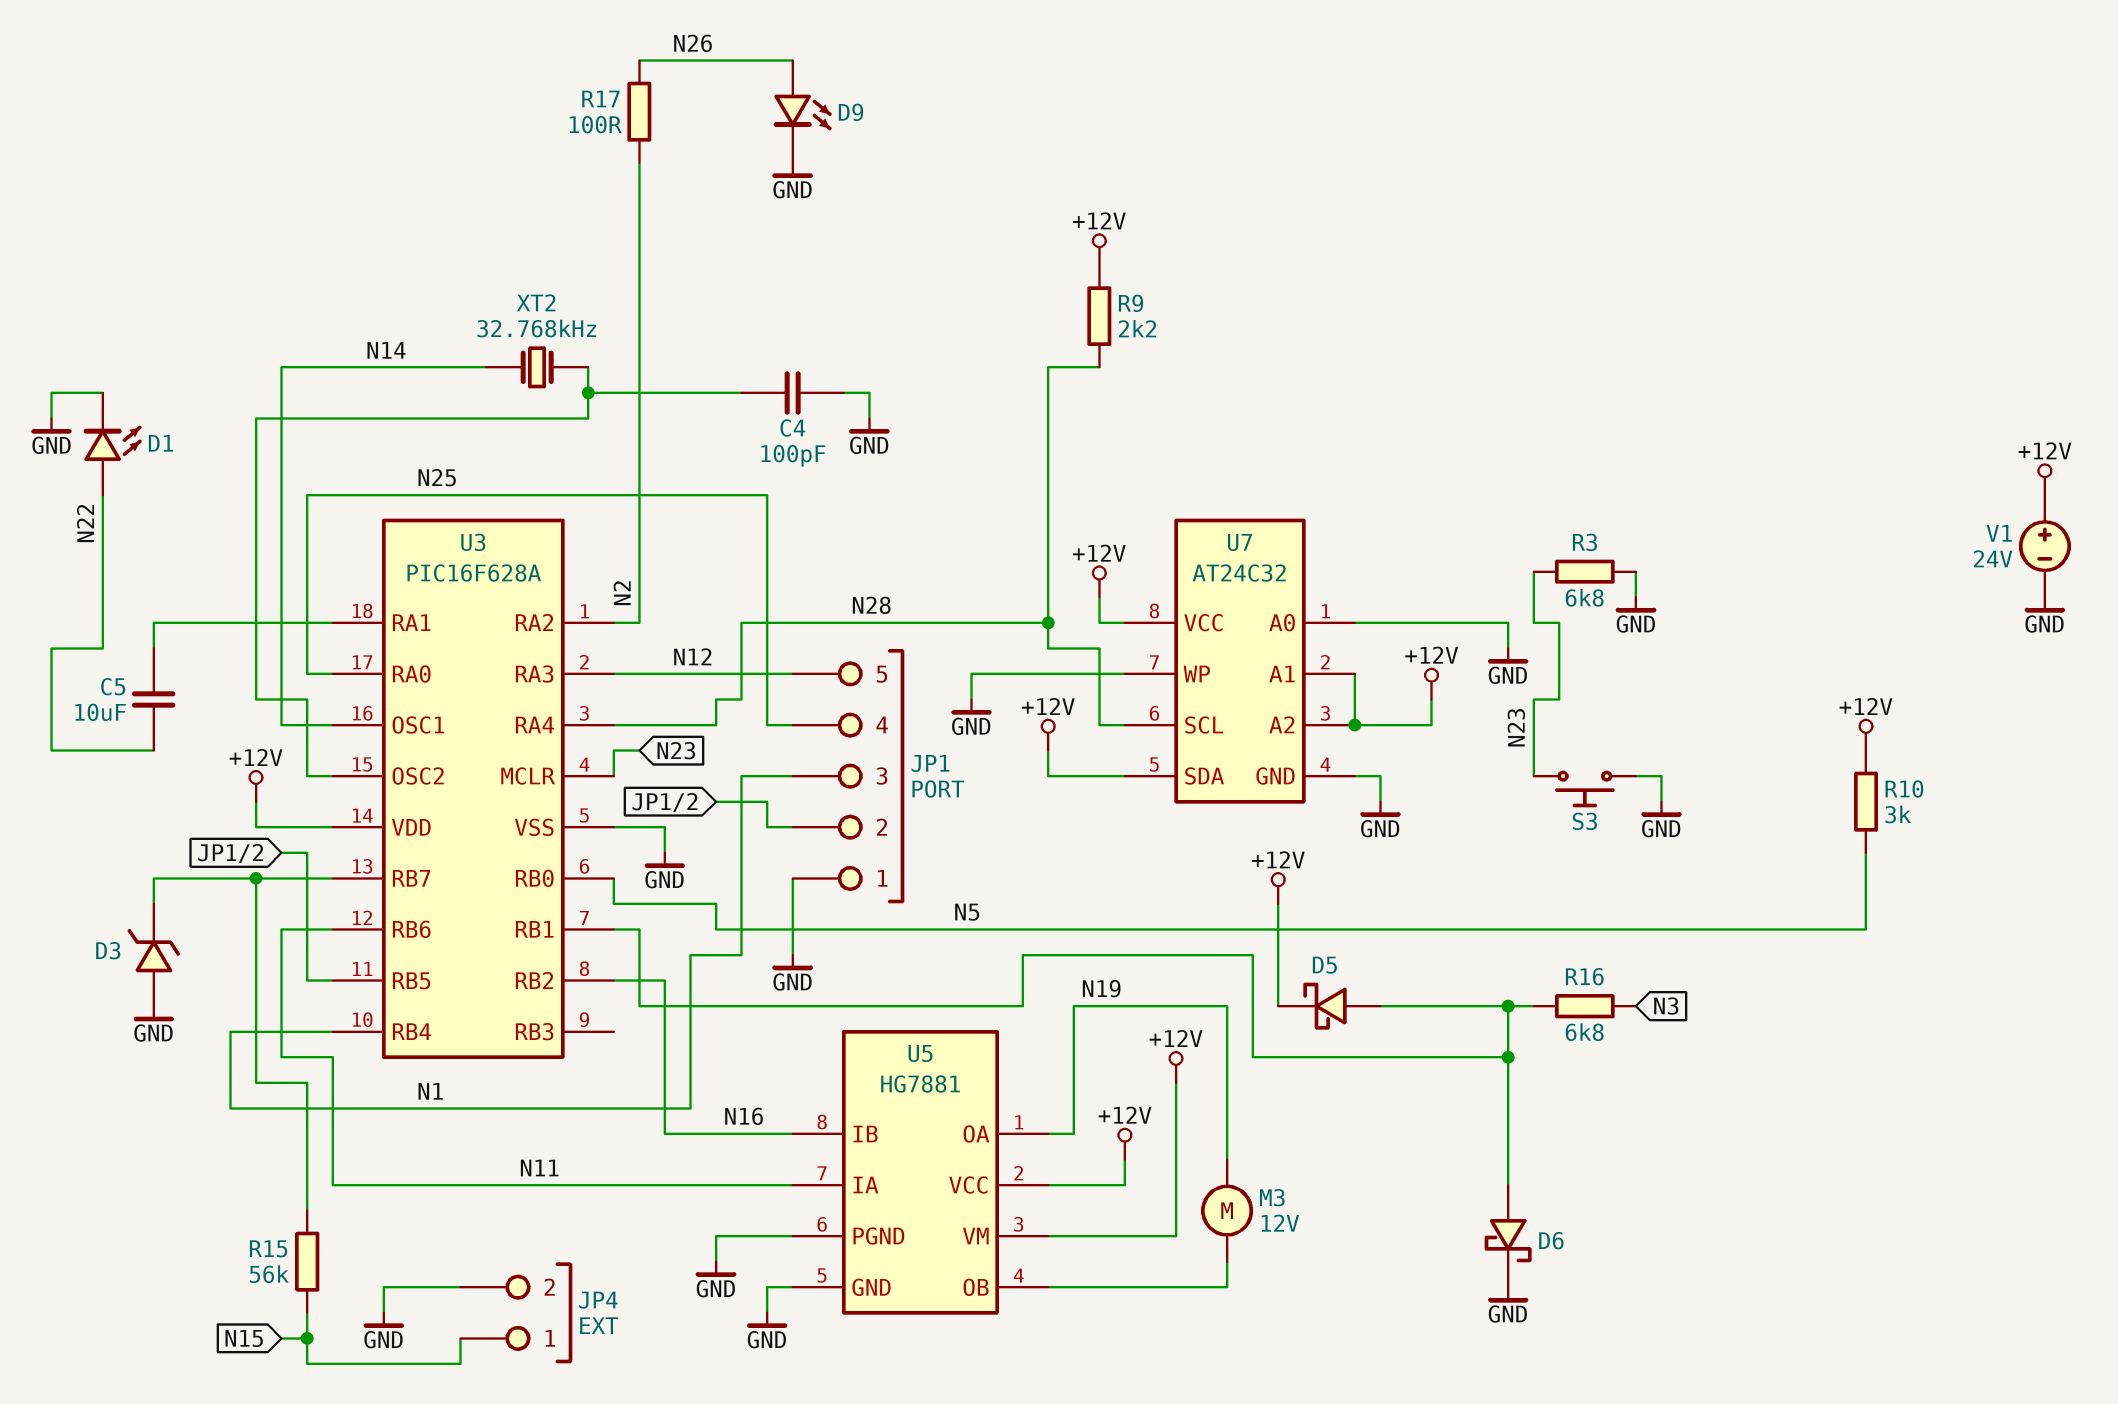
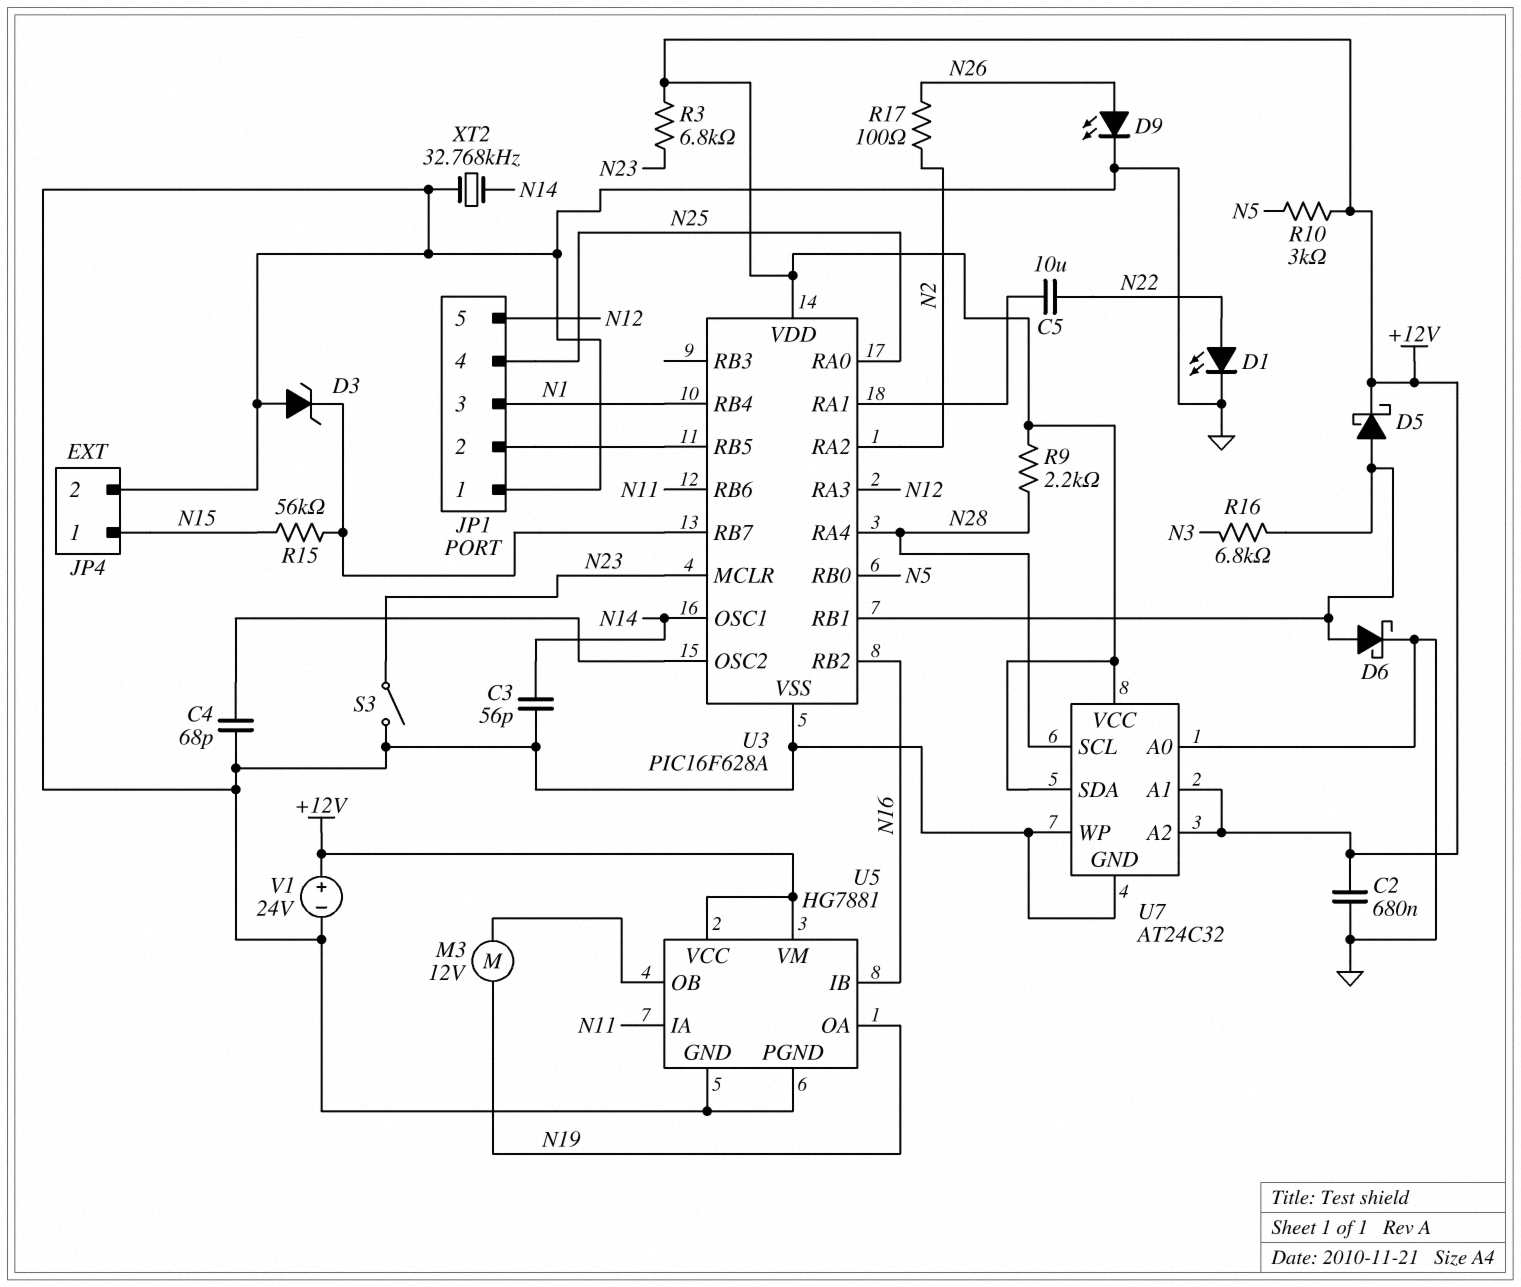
C2: none -> 680nF (+12V, GND)
C3: none -> 56pF (GND, N14)
C4: 100pF (GND, U3/OSC2) -> 68pF (GND, U3/OSC2)
R3: 6.8k (GND, N23) -> 6.8k (+12V, N23)
S3: button (GND, N23) -> switch (GND, N23)
XT2: 32.768kHz (N14, U3/OSC2) -> 32.768kHz (GND, N14)

